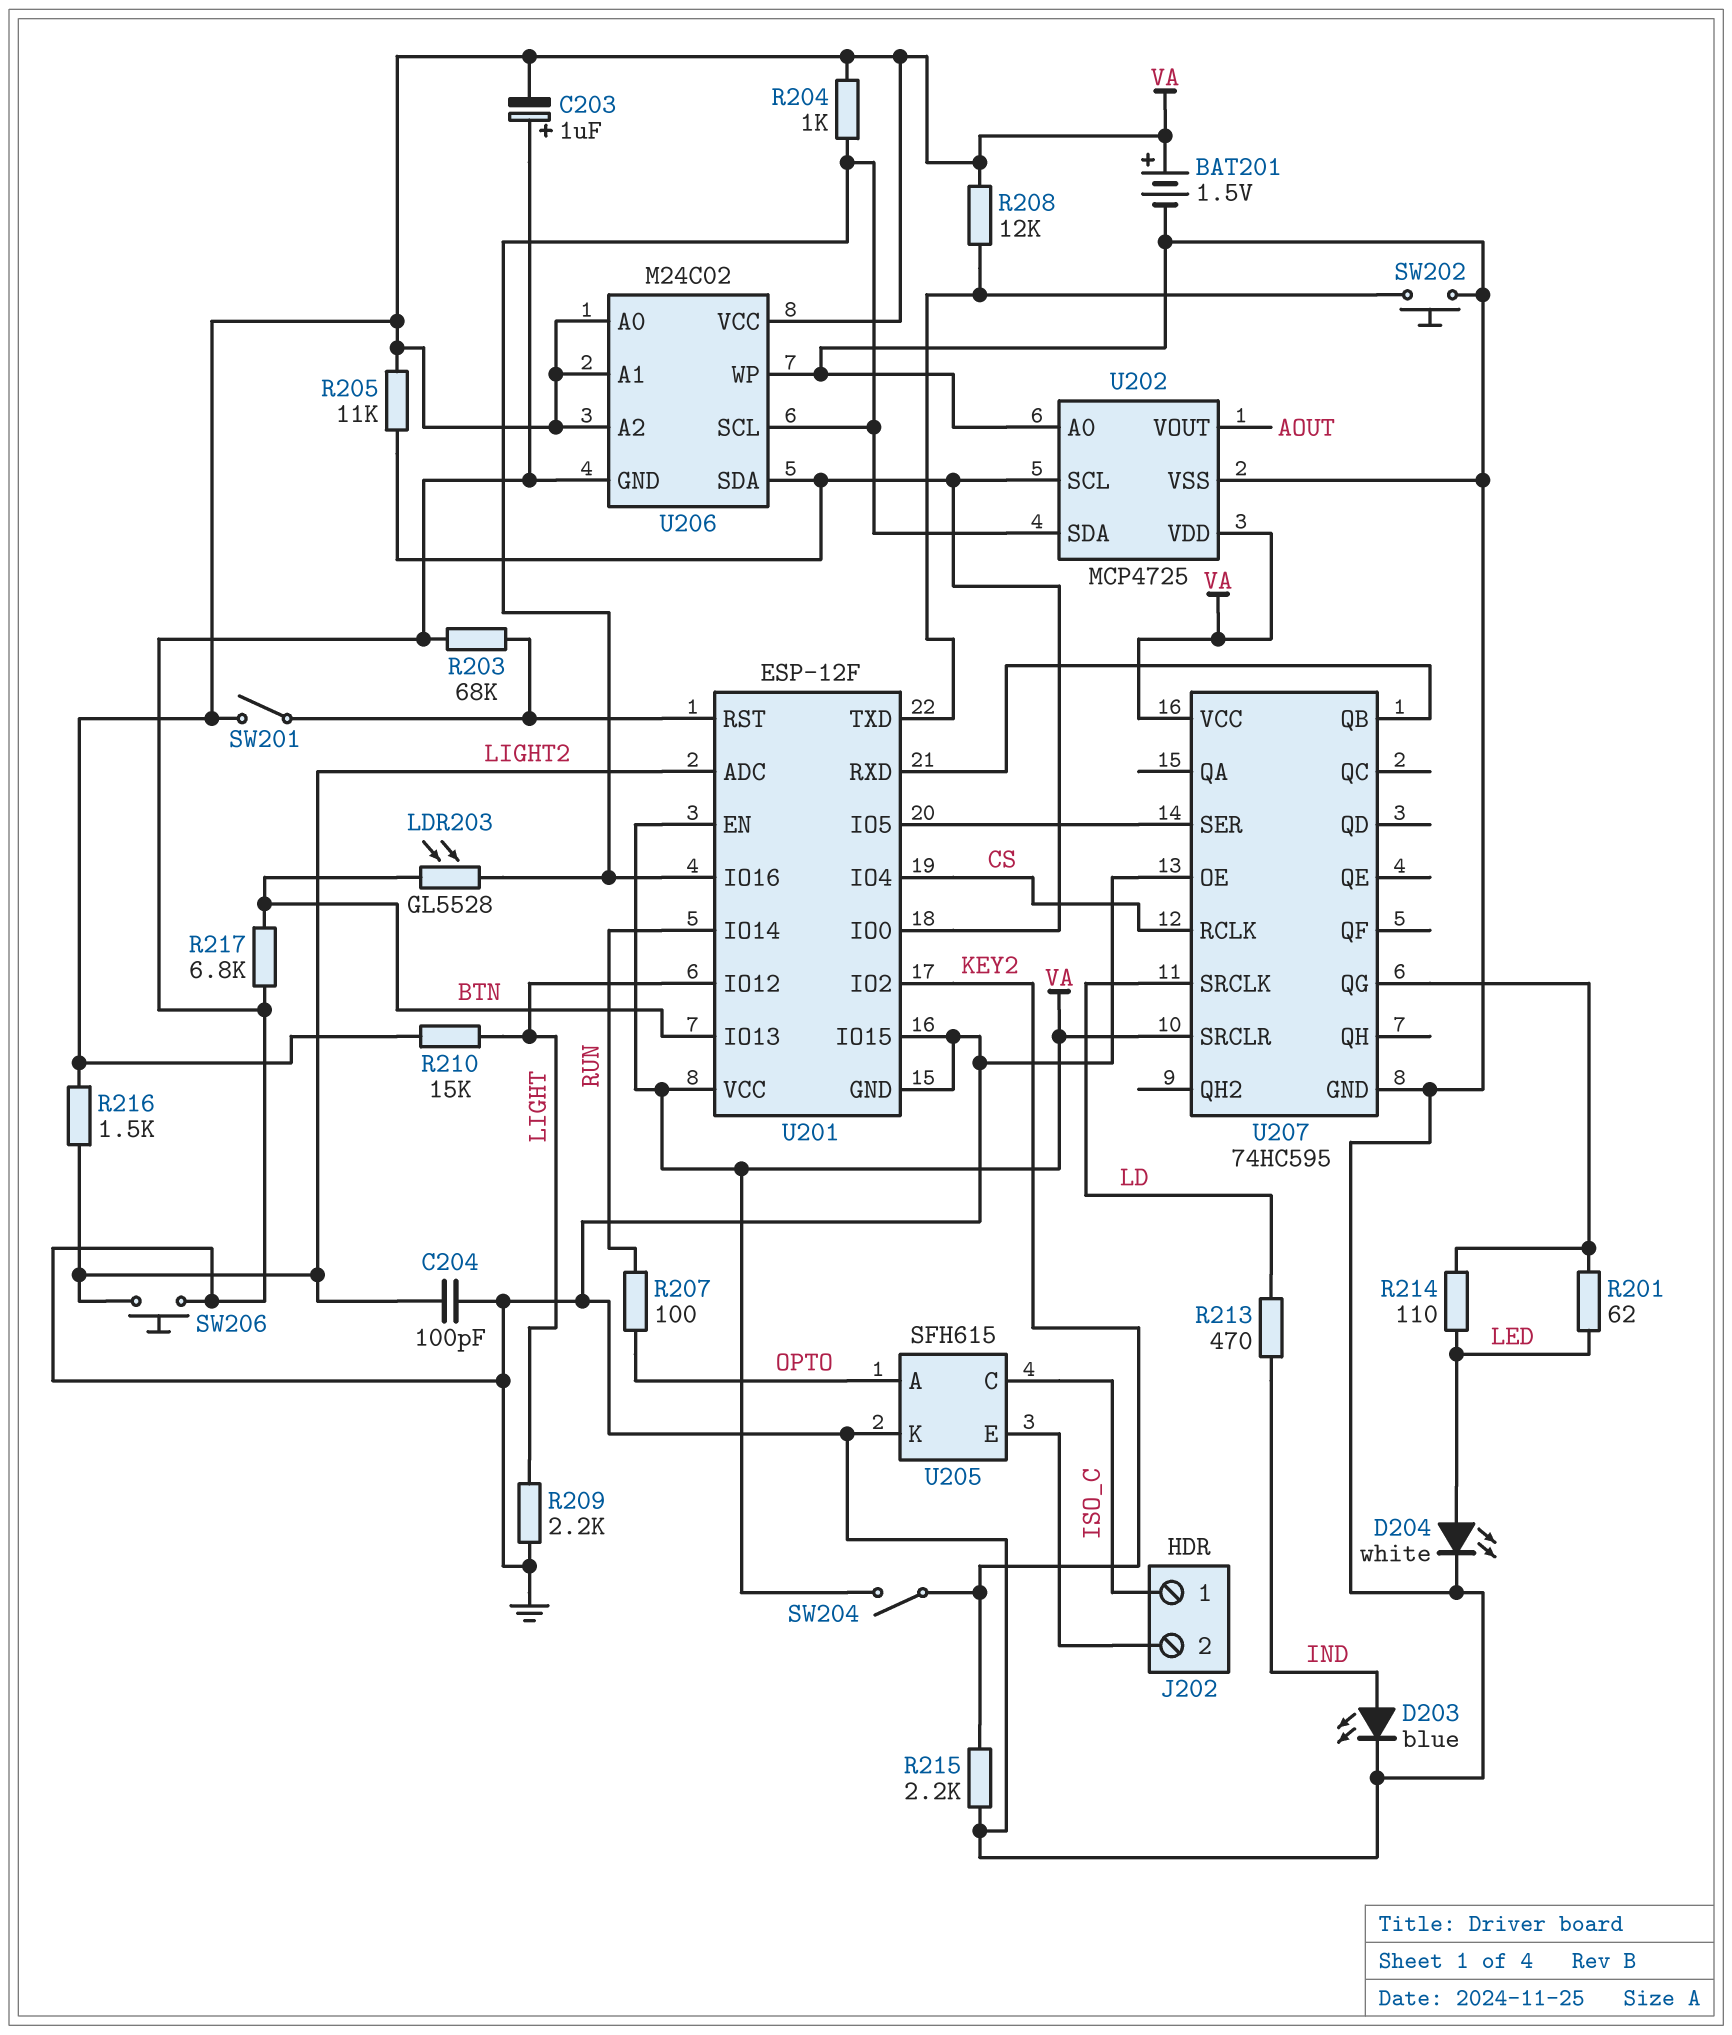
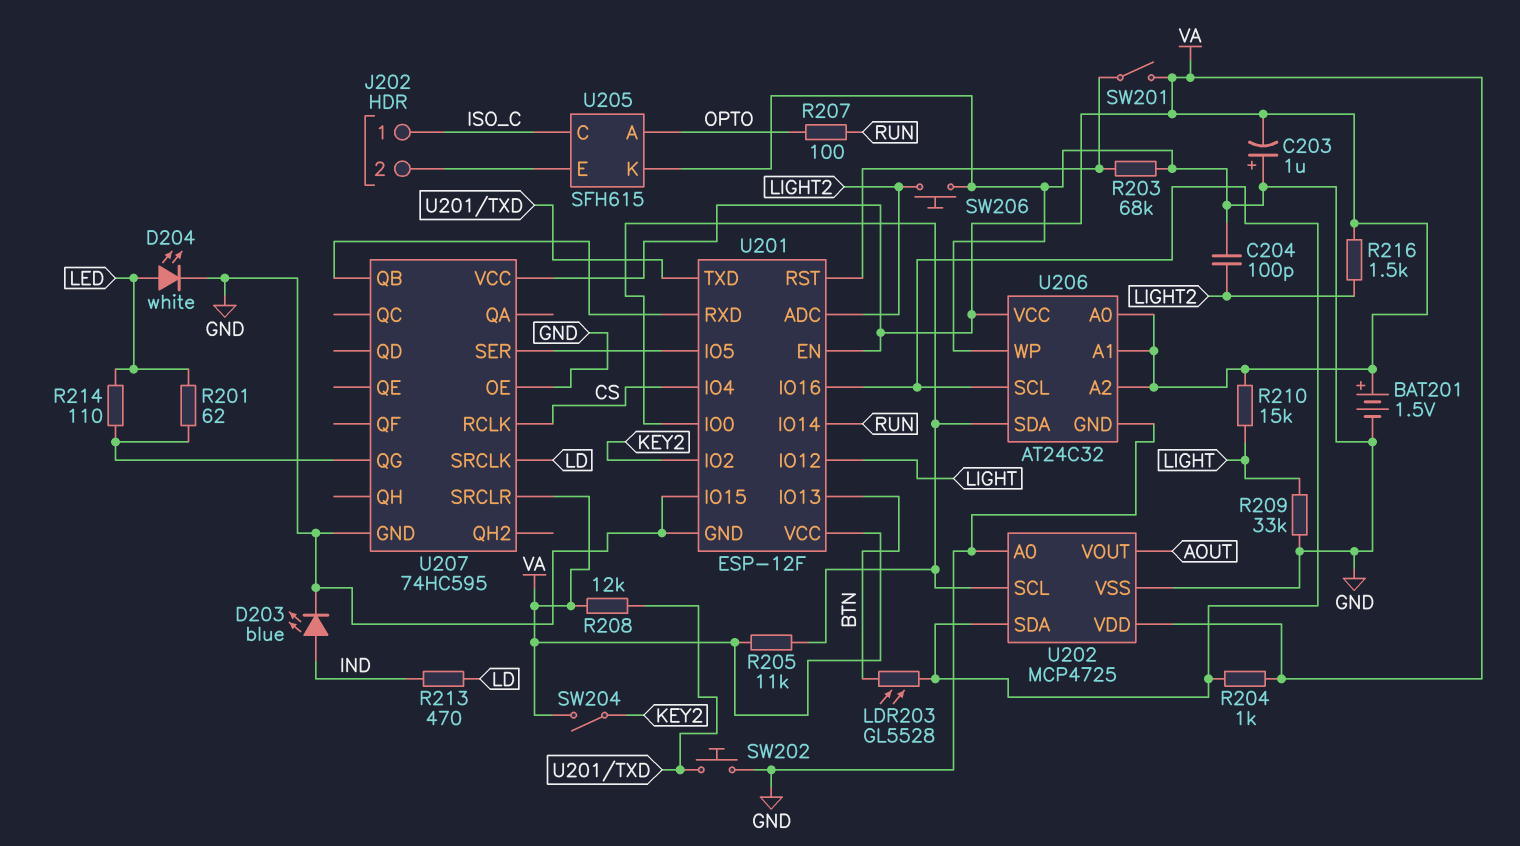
R209: 2.2k (GND, LIGHT) -> 33k (GND, LIGHT)
R215: 2.2k (GND, KEY2) -> none
R217: 6.8k (BTN, GND) -> none
U206: M24C02 -> AT24C32

